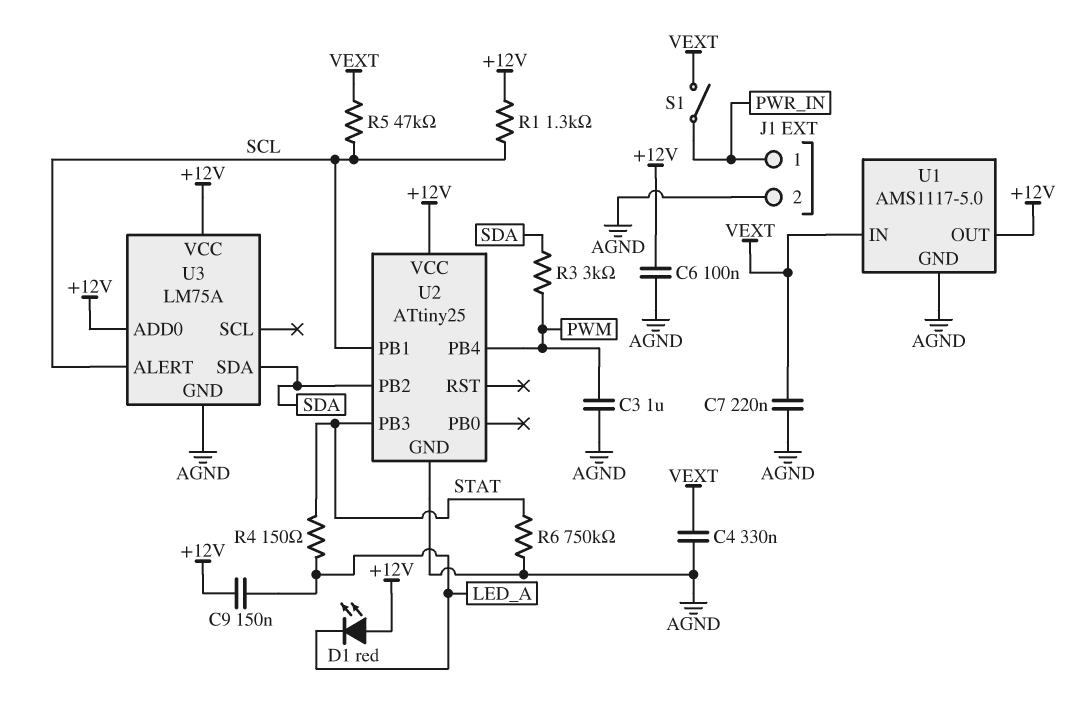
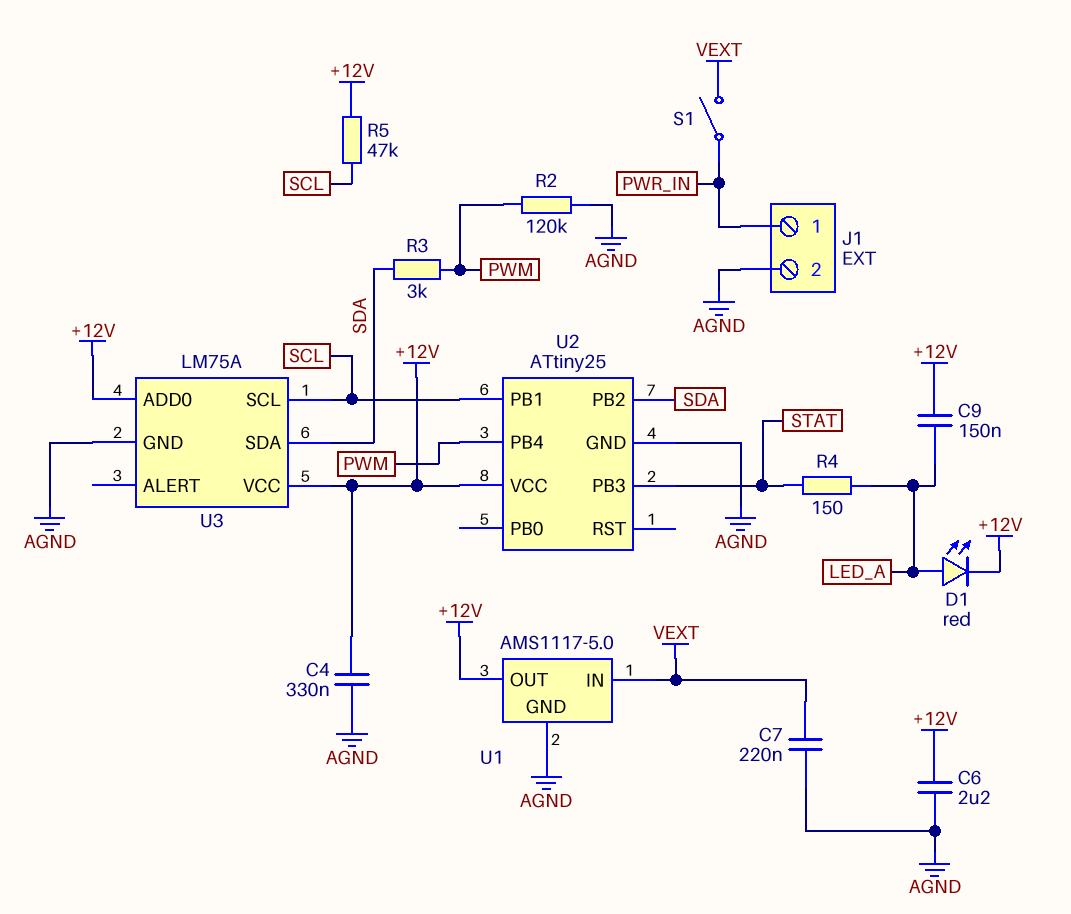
C3: 1uF (AGND, PWM) -> none
C4: 330nF (AGND, VEXT) -> 330nF (+12V, AGND)
C6: 100nF (+12V, AGND) -> 2.2uF (+12V, AGND)
D1: LED red (A +12V, K LED_A) -> LED red (A LED_A, K +12V)
R1: 1.3k (+12V, SCL) -> none
R2: none -> 120k (AGND, PWM)
R5: 47k (SCL, VEXT) -> 47k (+12V, SCL)
R6: 750k (AGND, STAT) -> none
U3 pin ALERT: SCL -> none
U3 pin SCL: none -> SCL

